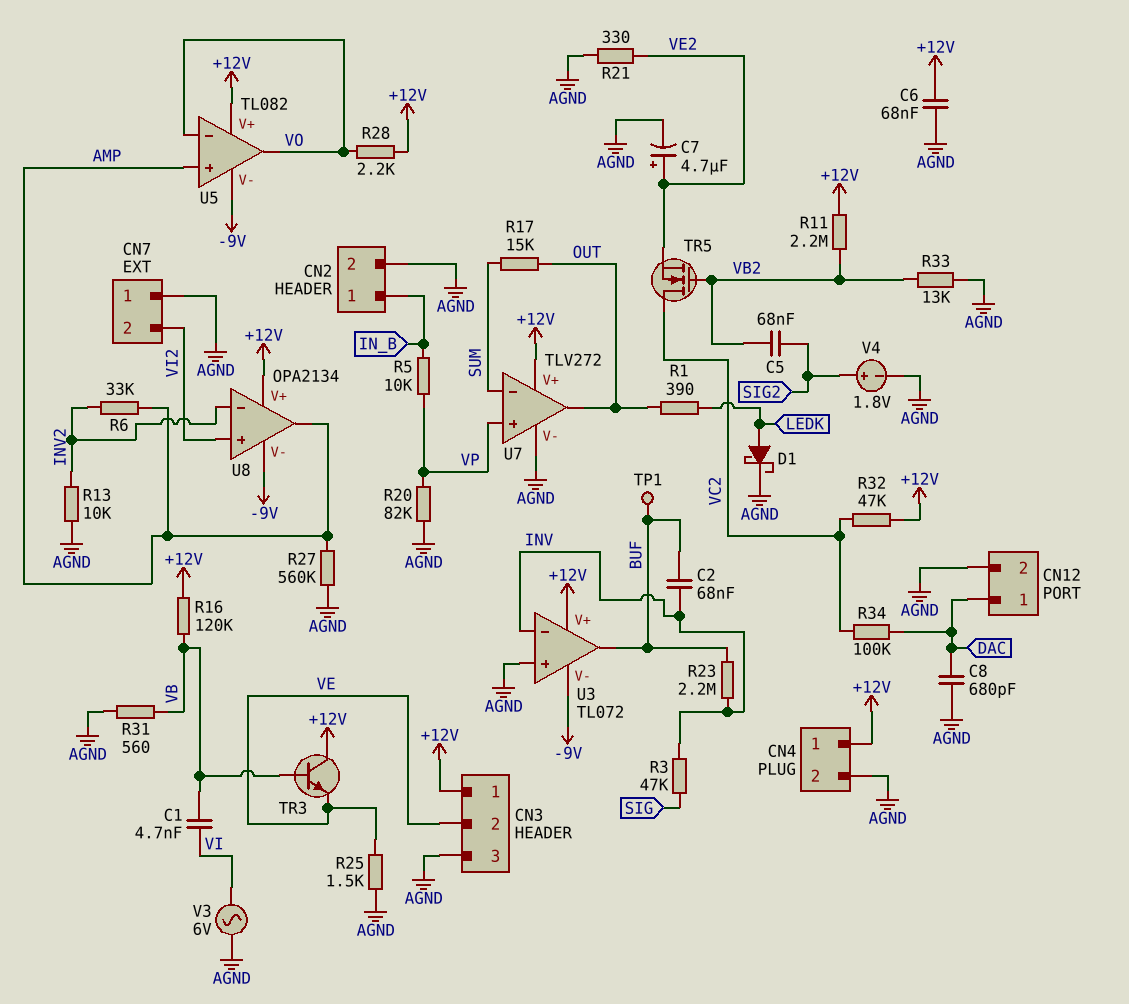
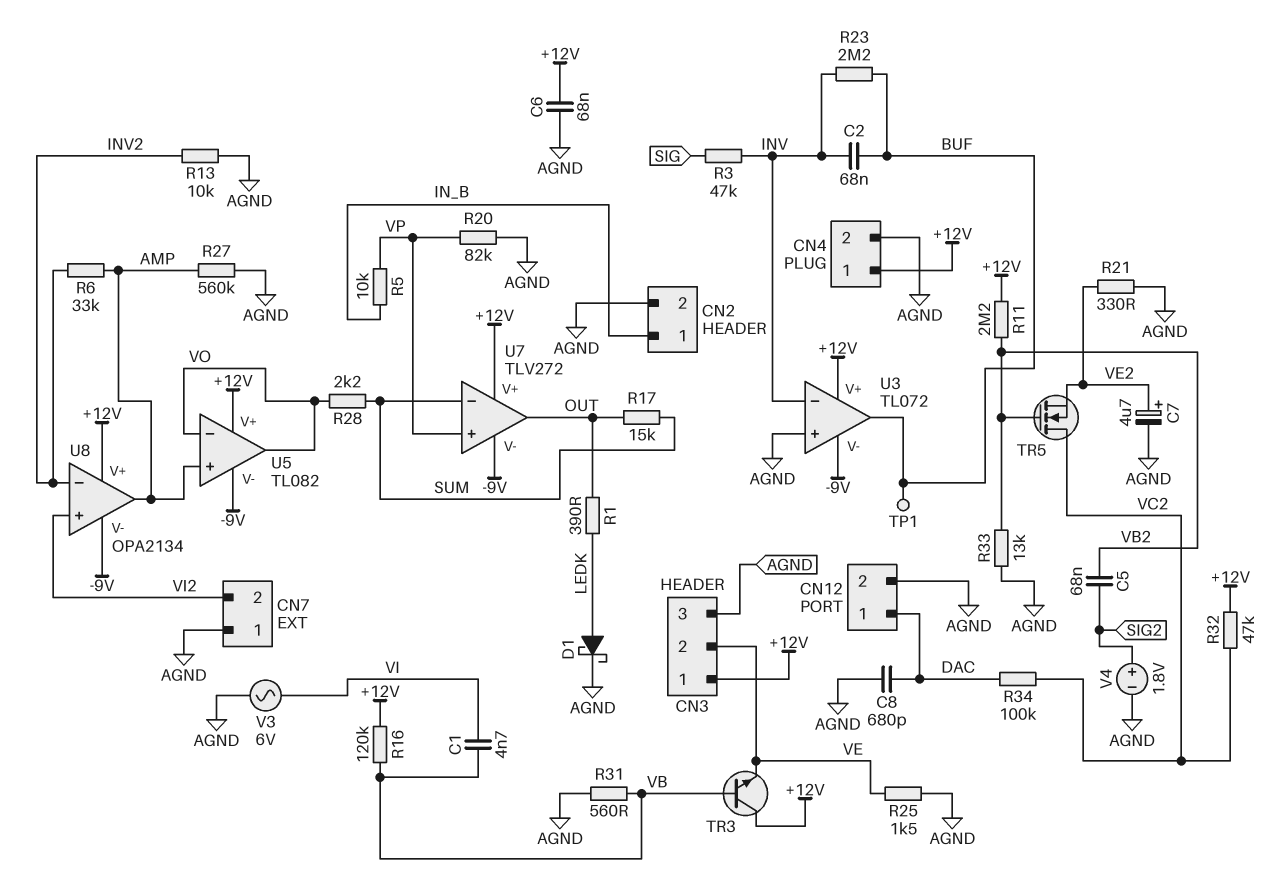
R28: 2.2k (+12V, VO) -> 2.2k (SUM, VO)
U7 pin V-: AGND -> -9V

